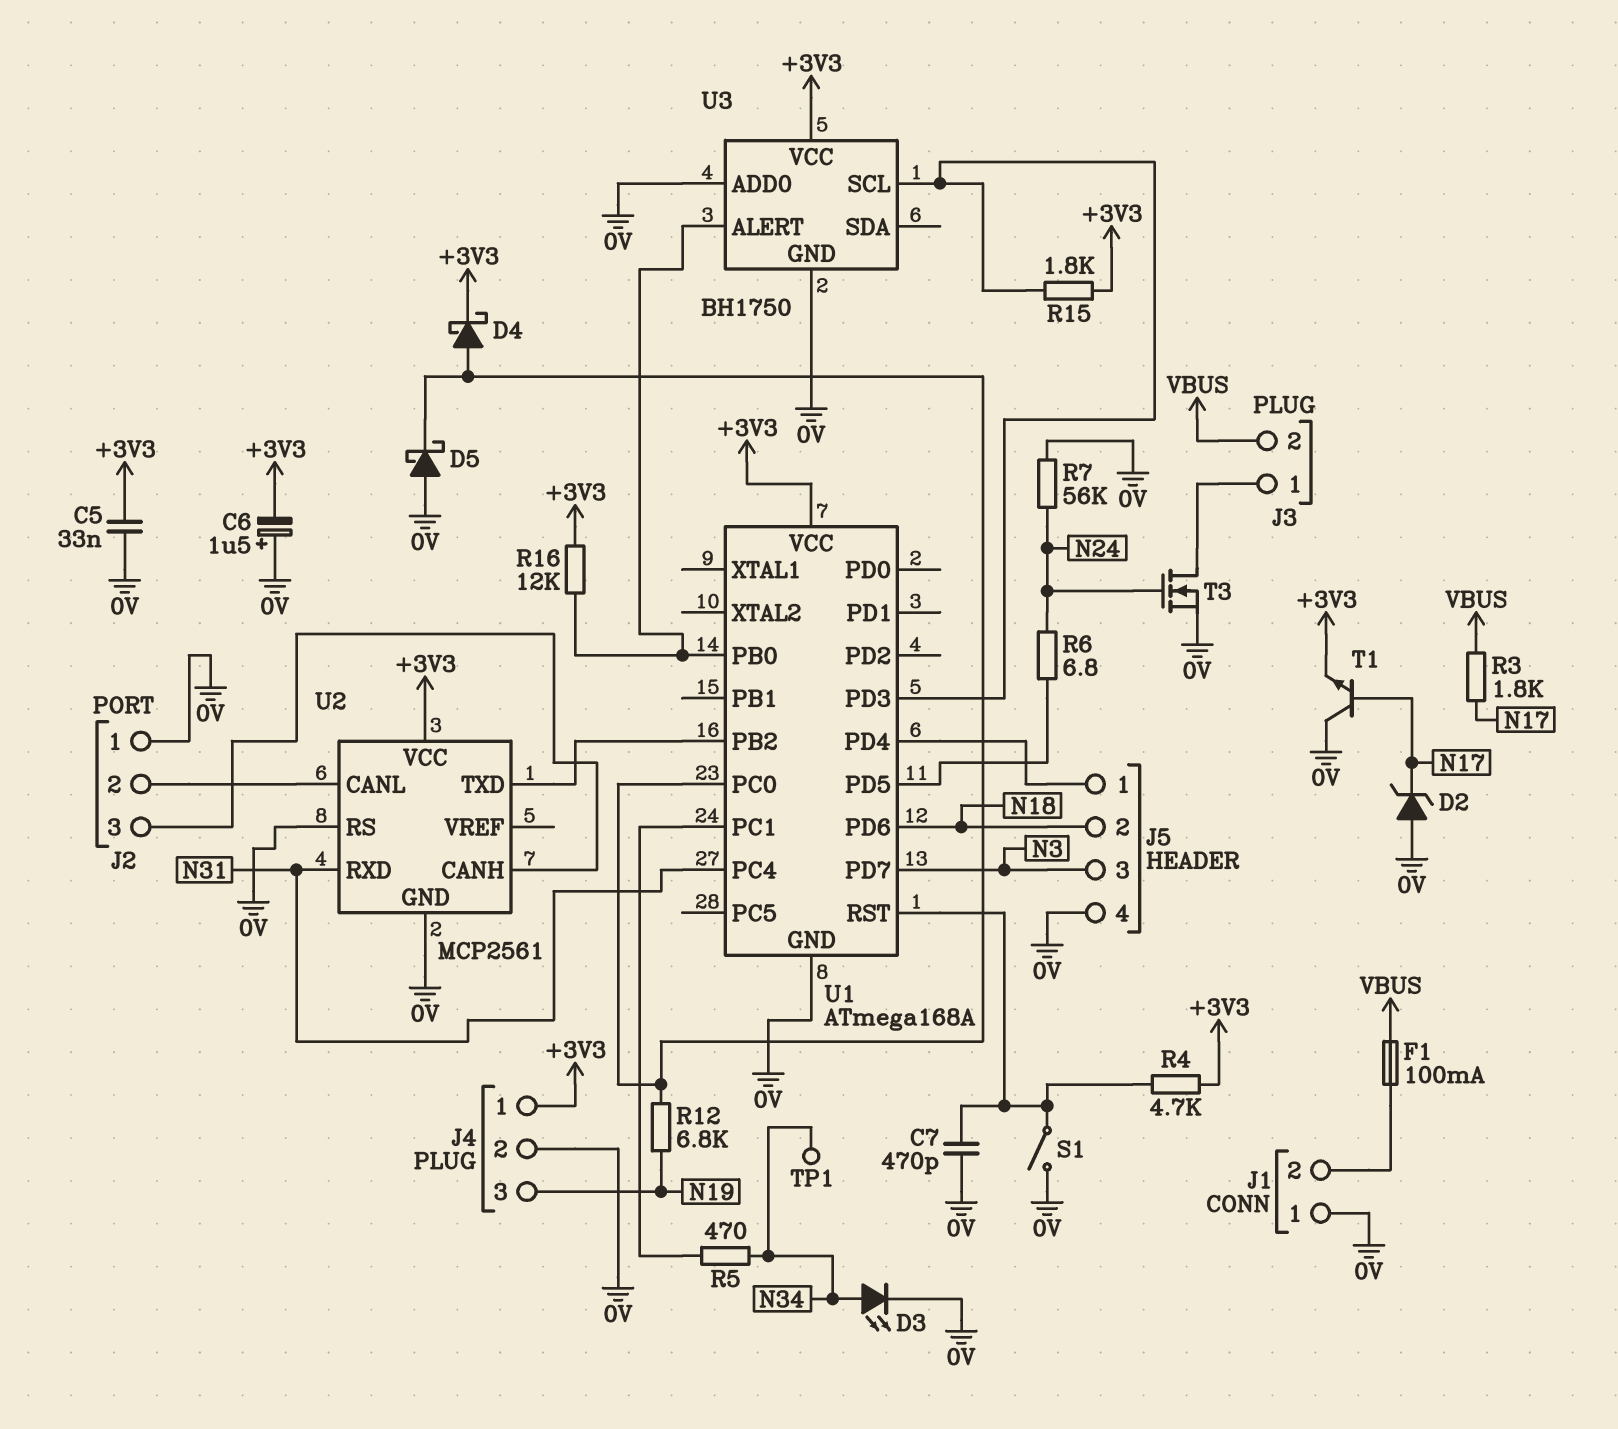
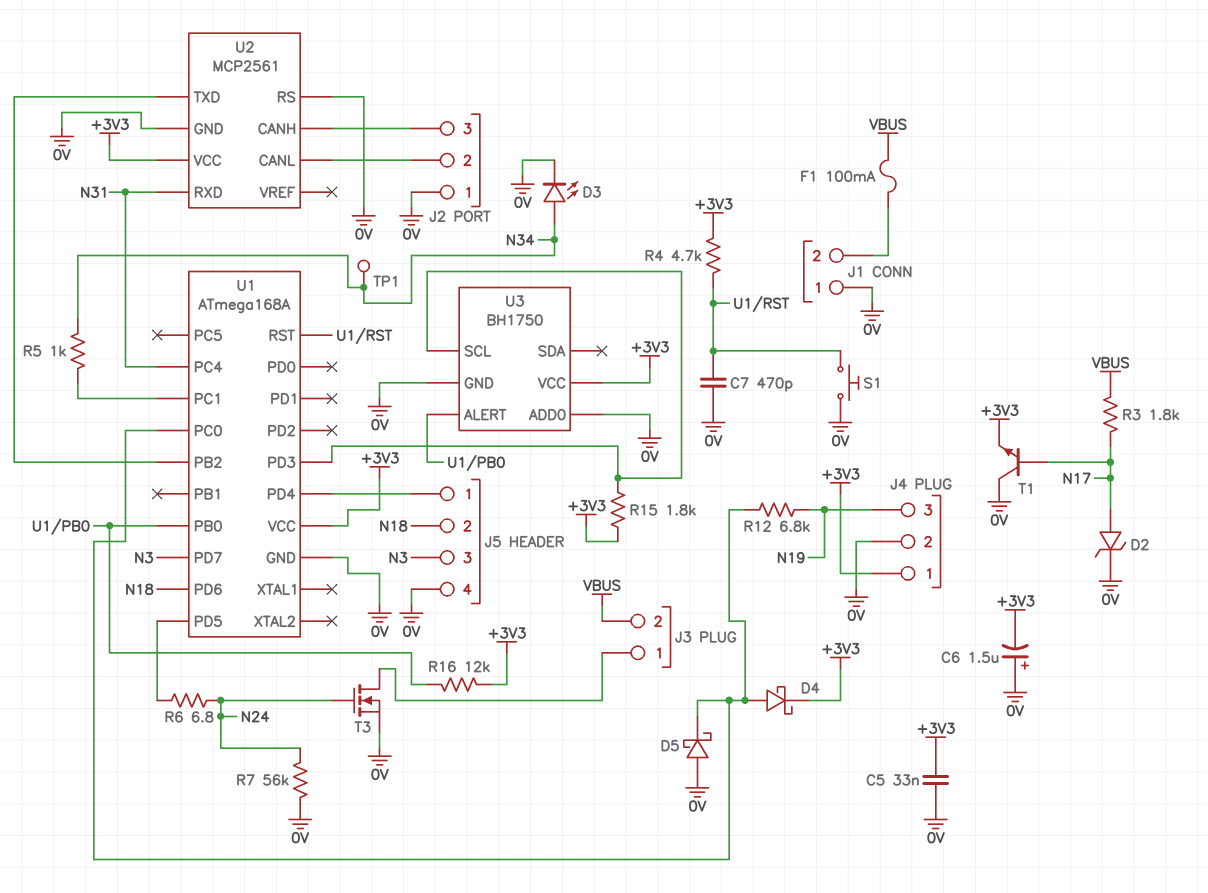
D2: zener (A 0V, K N17) -> zener (A N17, K 0V)
R5: 470 (N34, U1/PC1) -> 1k (N34, U1/PC1)
S1: switch (0V, U1/RST) -> button (0V, U1/RST)

